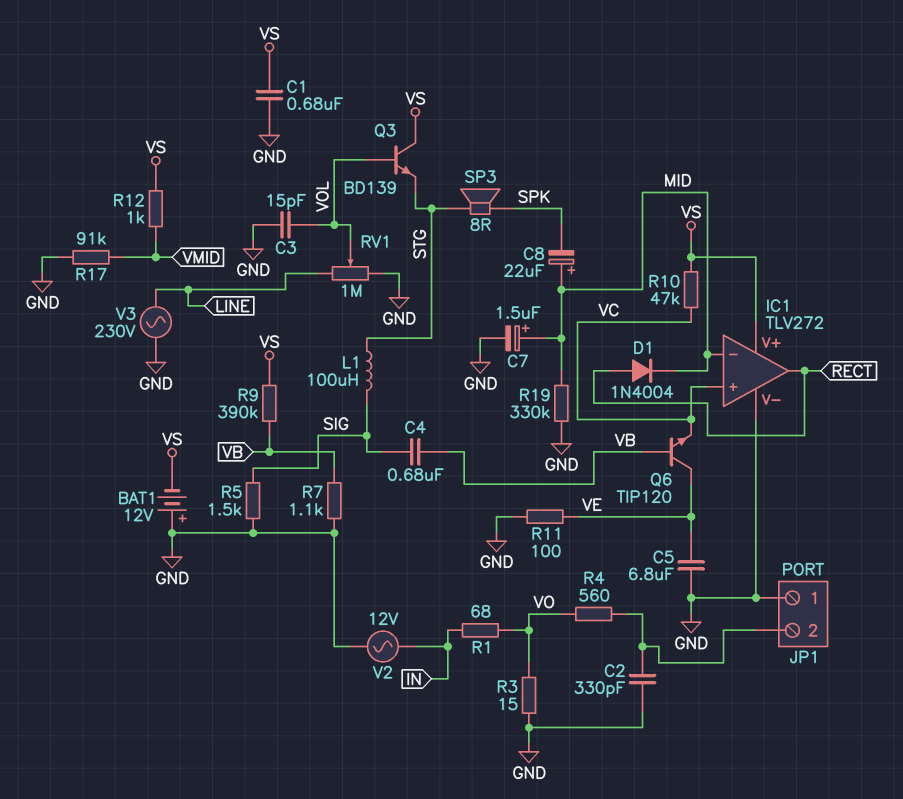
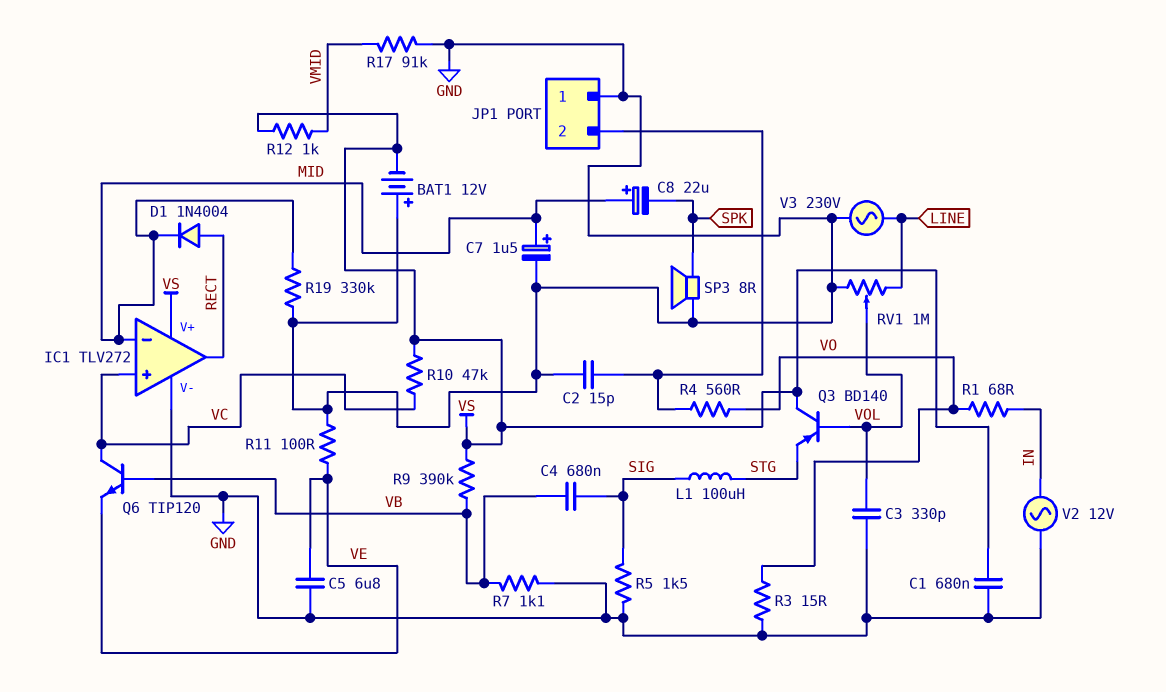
C2: 330pF (GND, JP1/2) -> 15pF (GND, JP1/2)
C3: 15pF (GND, VOL) -> 330pF (GND, VOL)
Q3: NPN BD139 (B VOL, C VS, E STG) -> PNP BD140 (B VOL, C VS, E STG)
Q6: NPN TIP120 (B VB, C VE, E VC) -> NPN TIP120 (B VB, C VC, E VE)
SP3: speaker 8R (SPK, STG) -> speaker 8R (GND, SPK)

